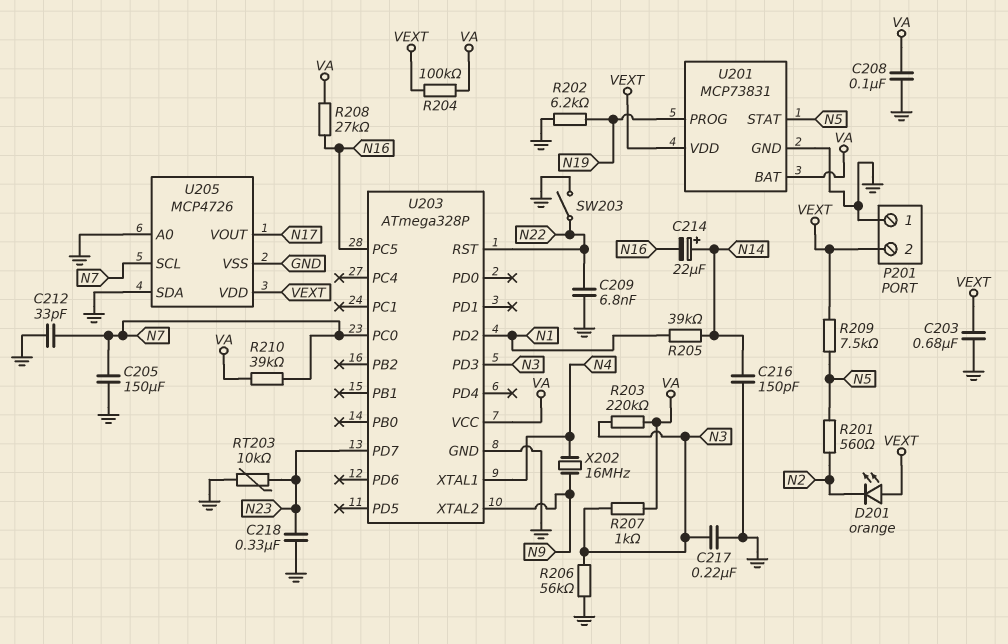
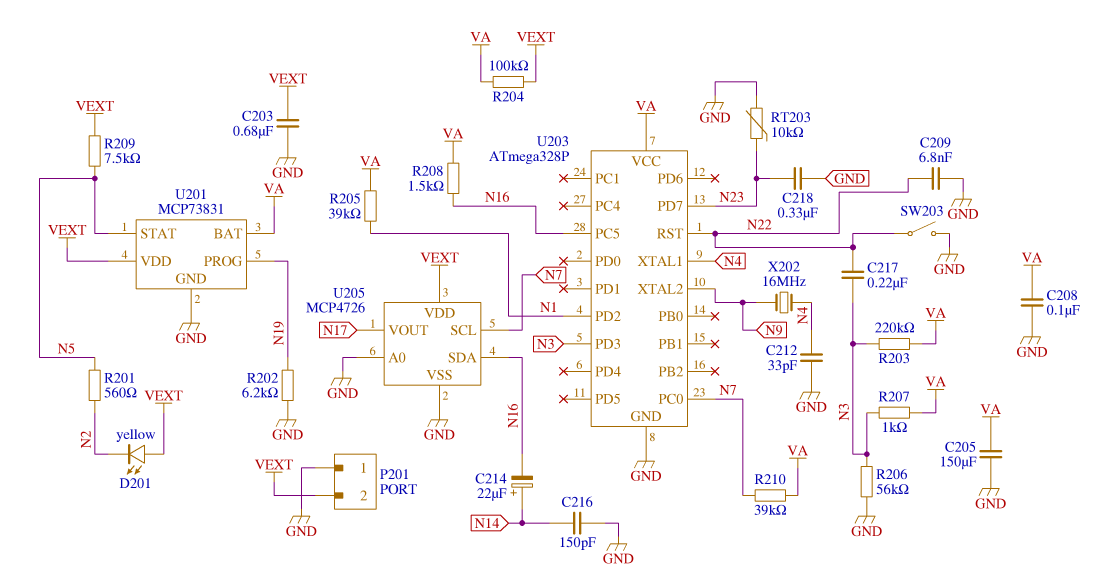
C205: 150uF (GND, N7) -> 150uF (GND, VA)
C212: 33pF (GND, N7) -> 33pF (GND, N4)
C217: 220nF (GND, N3) -> 220nF (N3, N22)
D201: LED orange (A VEXT, K N2) -> LED yellow (A VEXT, K N2)
R205: 39k (N1, N14) -> 39k (N1, VA)
R208: 27k (N16, VA) -> 1.5k (N16, VA)
U205 pin SDA: GND -> N16

